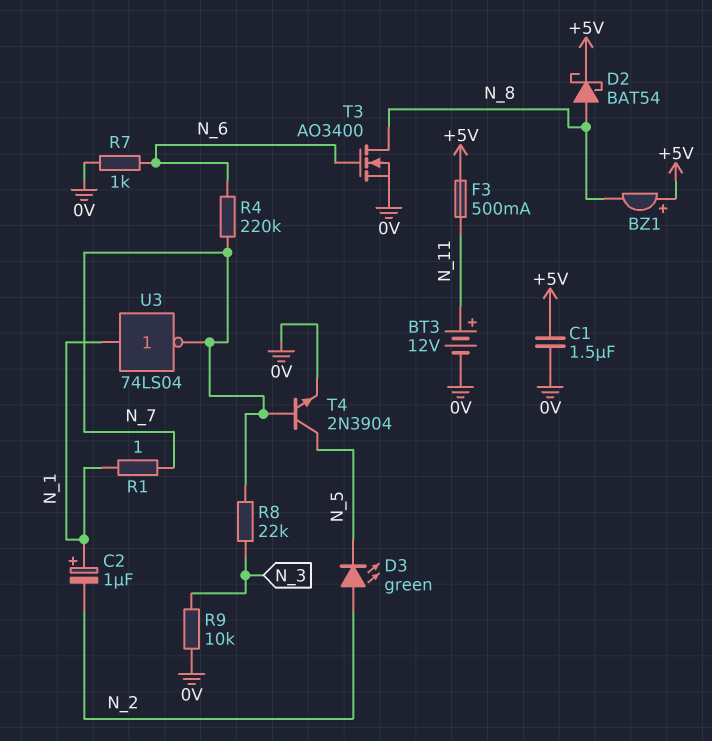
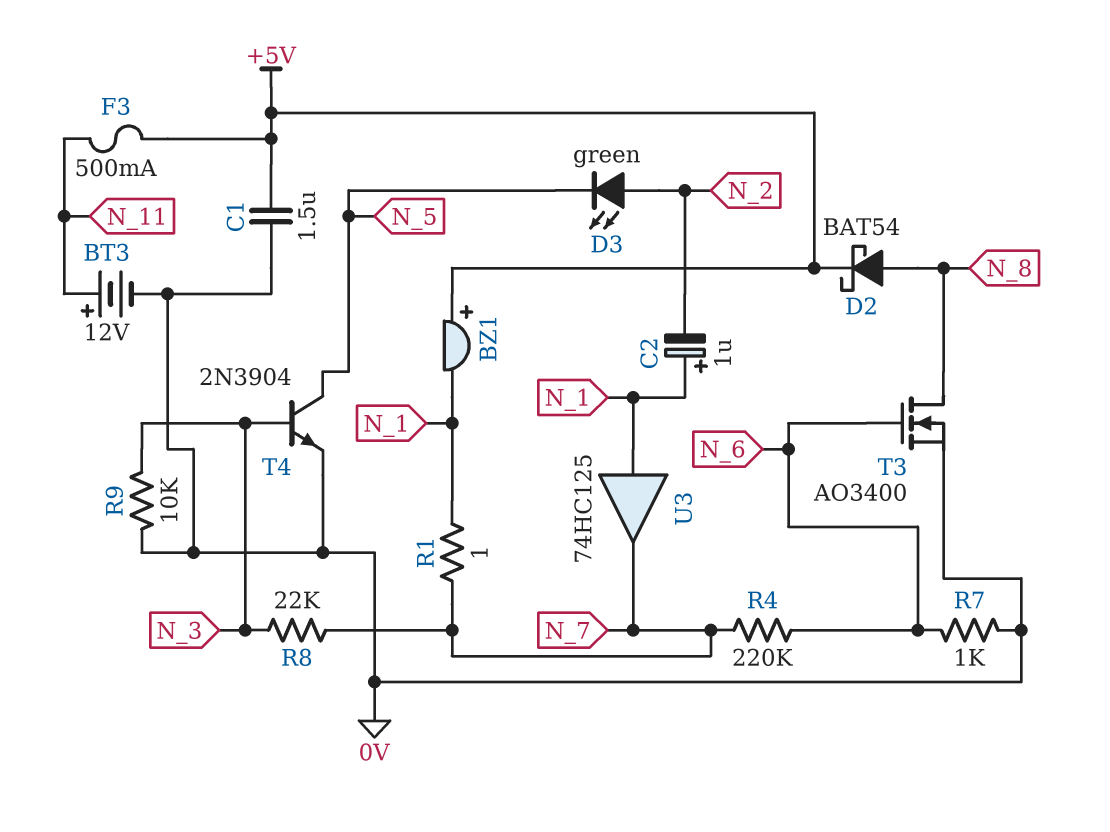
BZ1: buzzer (plus +5V, minus N_8) -> buzzer (plus +5V, minus N_1)
T4: NPN 2N3904 (B N_7, C N_5, E 0V) -> NPN 2N3904 (B N_3, C N_5, E 0V)
U3: NOT 74LS04 (in N_1, out N_7) -> buffer 74HC125 (in N_1, out N_7)

